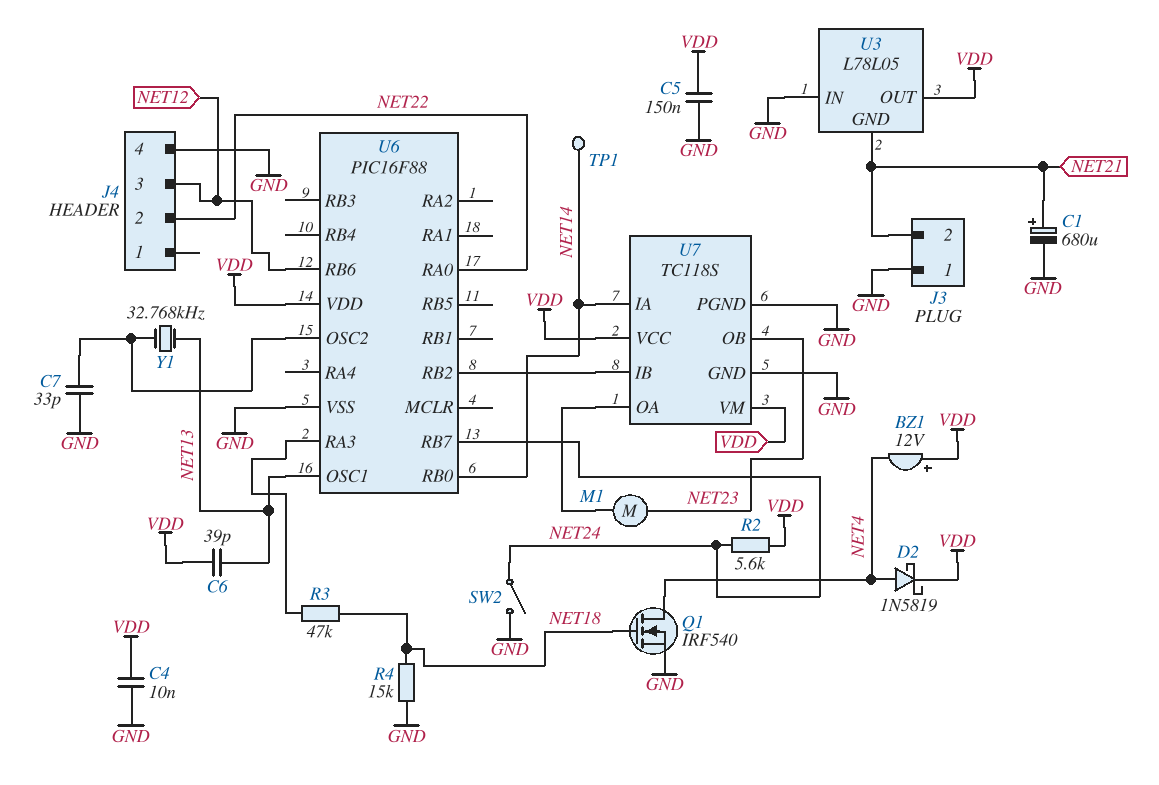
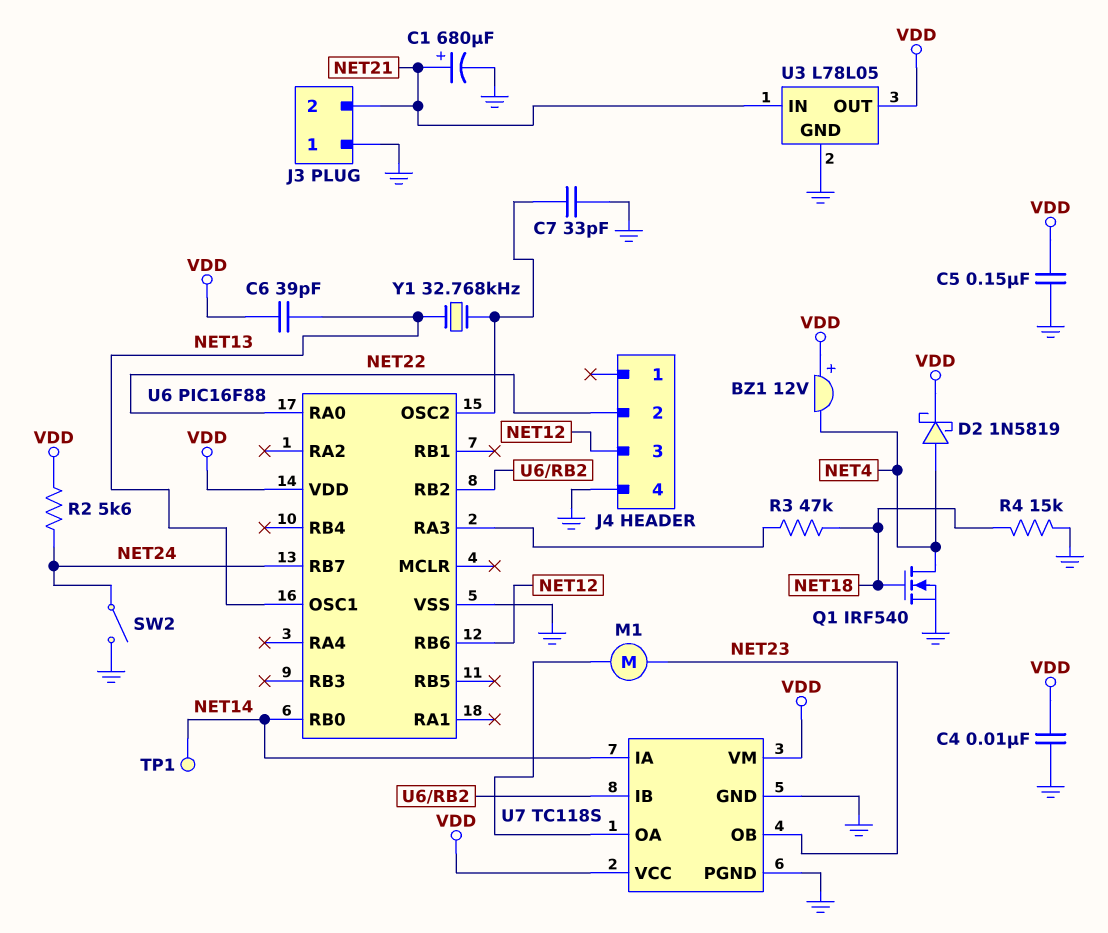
U3 pin GND: NET21 -> GND
U3 pin IN: GND -> NET21

